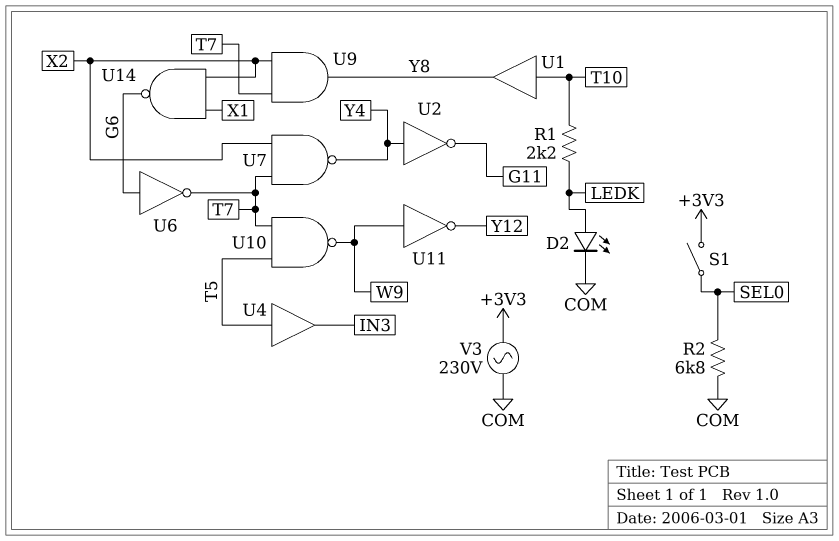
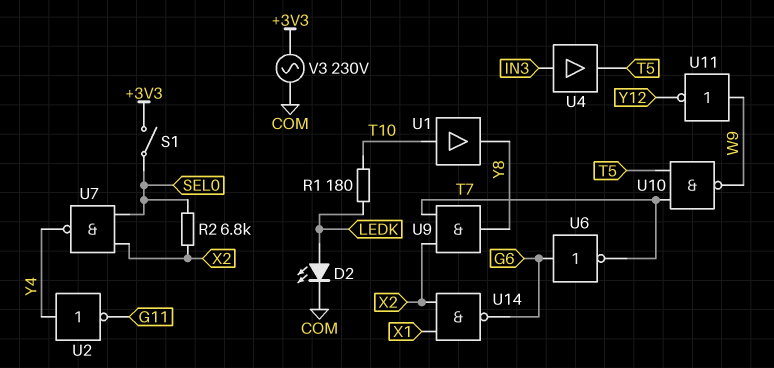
R1: 2.2k (LEDK, T10) -> 180 (LEDK, T10)
R2: 6.8k (COM, SEL0) -> 6.8k (SEL0, X2)
U4: buffer (in T5, out IN3) -> buffer (in IN3, out T5)
U7: NAND (in T7, in X2, out Y4) -> NAND (in SEL0, in X2, out Y4)

